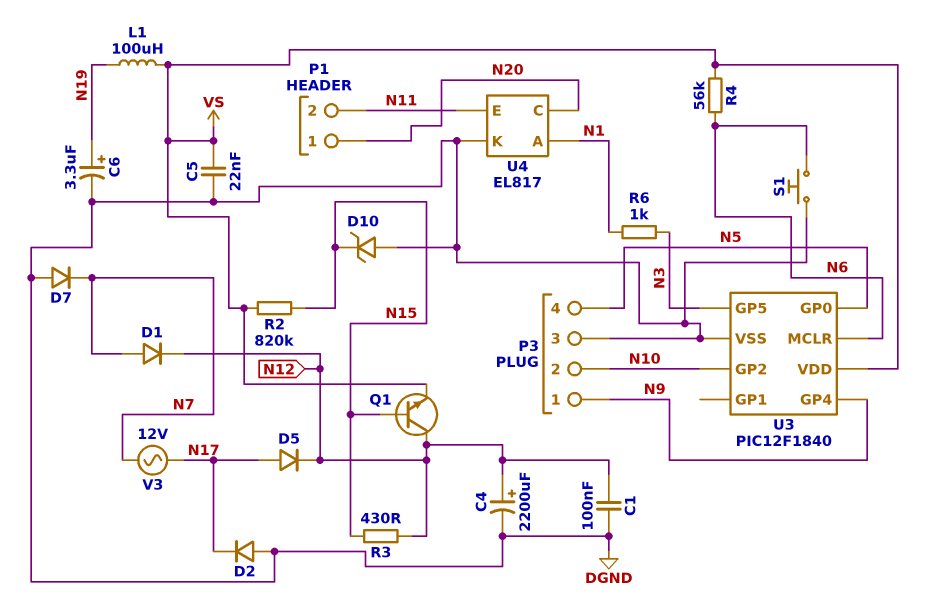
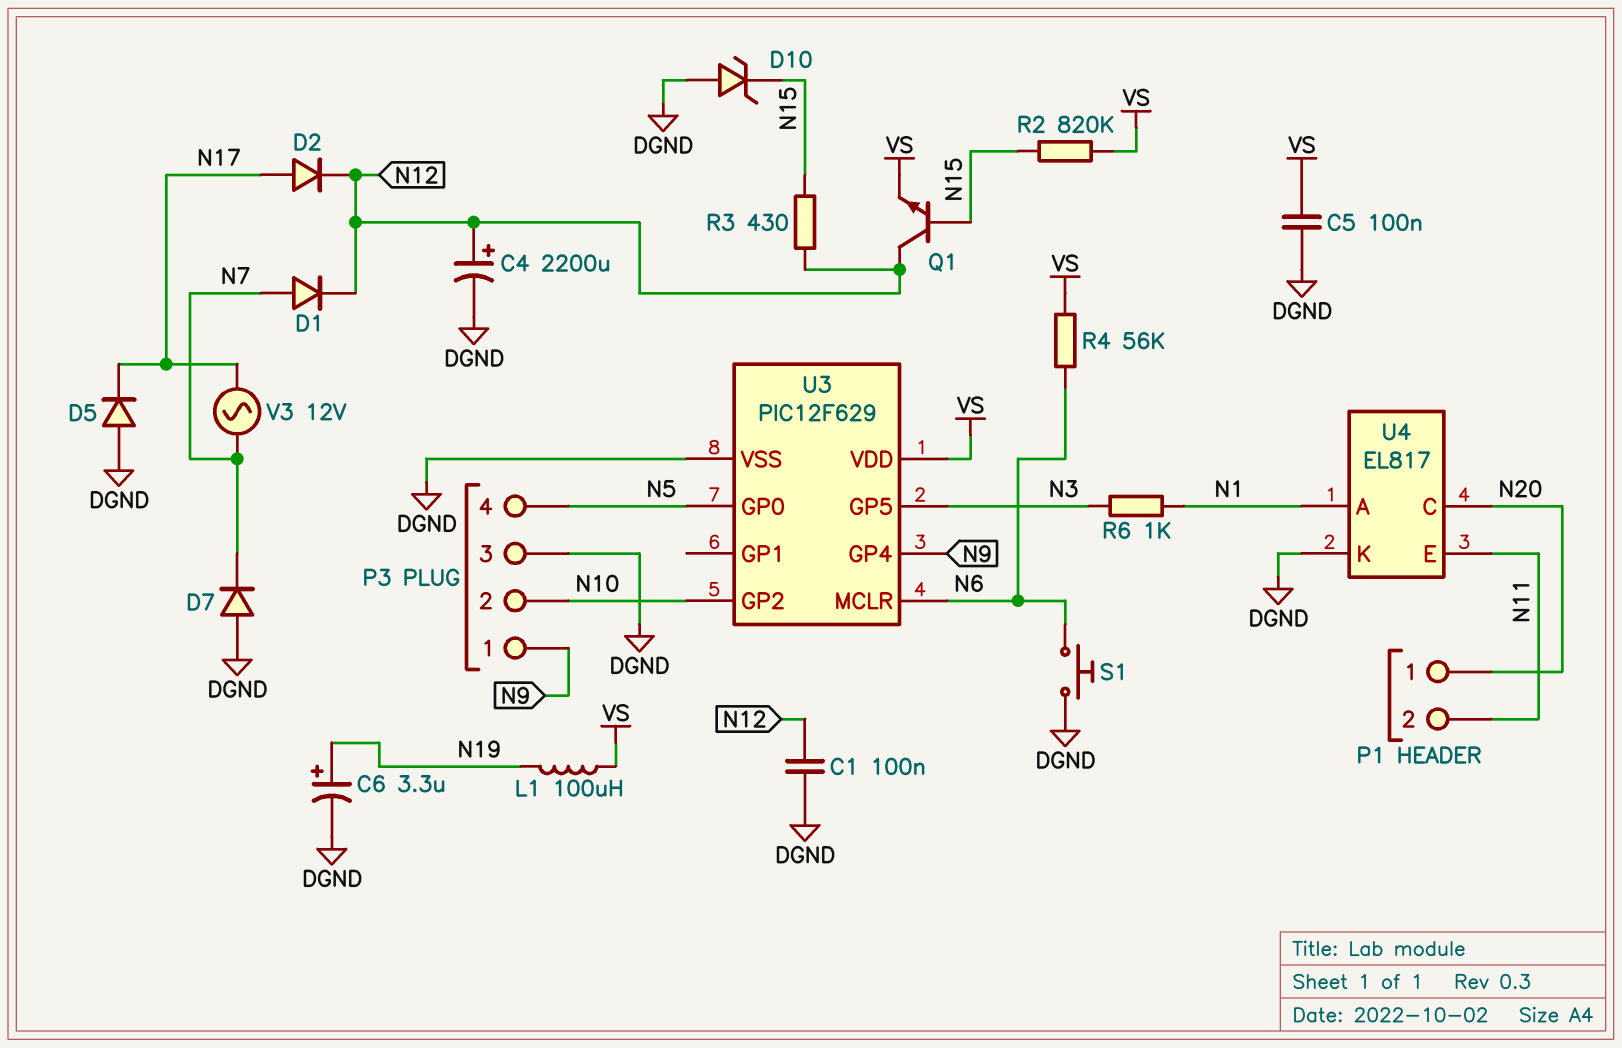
C5: 22nF (DGND, VS) -> 100nF (DGND, VS)
D2: diode (A DGND, K N17) -> diode (A N17, K N12)
D5: diode (A N17, K N12) -> diode (A DGND, K N17)
U3: PIC12F1840 -> PIC12F629

